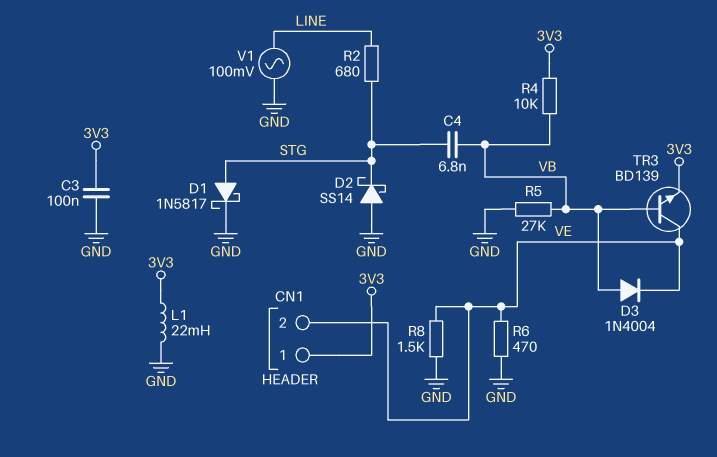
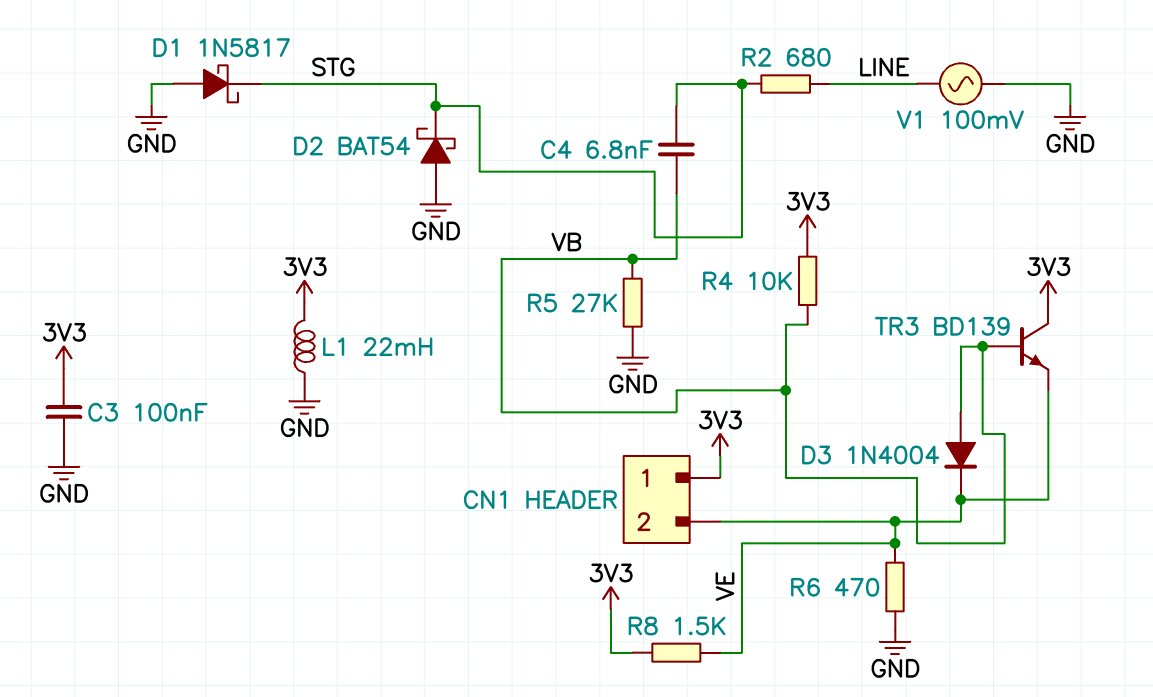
D1: schottky 1N5817 (A STG, K GND) -> schottky 1N5817 (A GND, K STG)
D2: schottky SS14 (A GND, K STG) -> schottky BAT54 (A GND, K STG)
R8: 1.5k (GND, VE) -> 1.5k (3V3, VE)
TR3: NPN BD139 (B VB, C VE, E 3V3) -> NPN BD139 (B VB, C 3V3, E VE)

